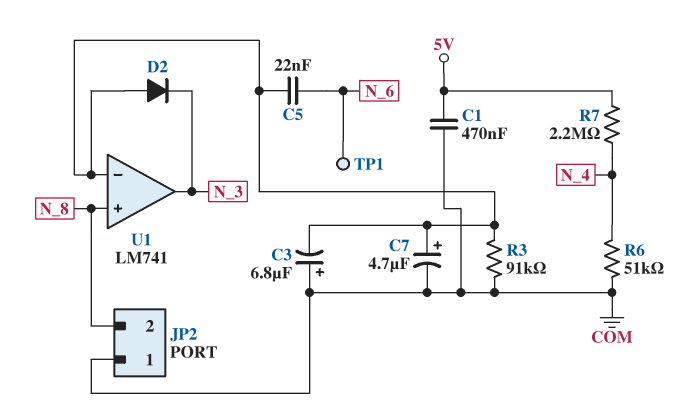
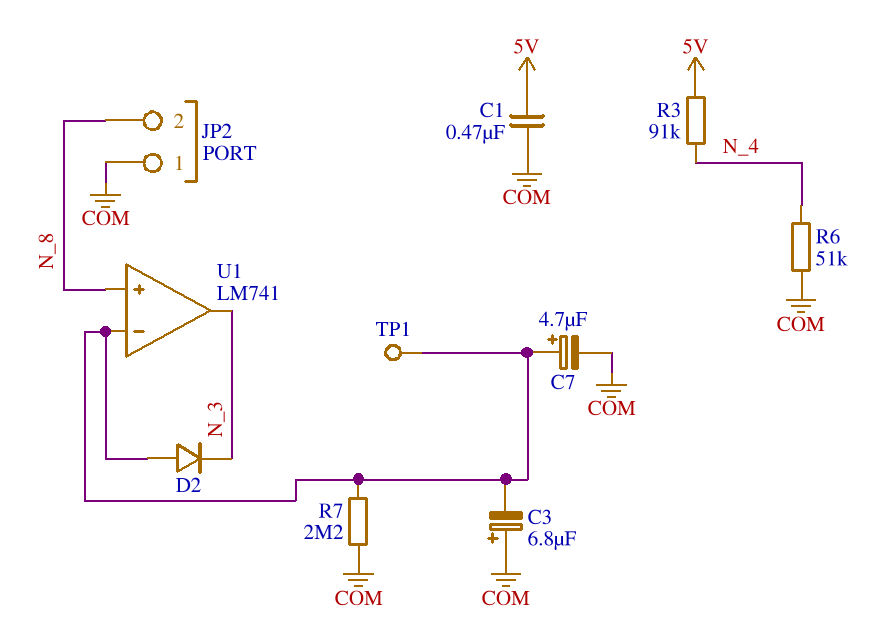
C5: 22nF (N_6, U1/in-) -> none
R3: 91k (COM, U1/in-) -> 91k (5V, N_4)
R7: 2.2M (5V, N_4) -> 2.2M (COM, U1/in-)
TP1: test point (N_6) -> test point (U1/in-)

